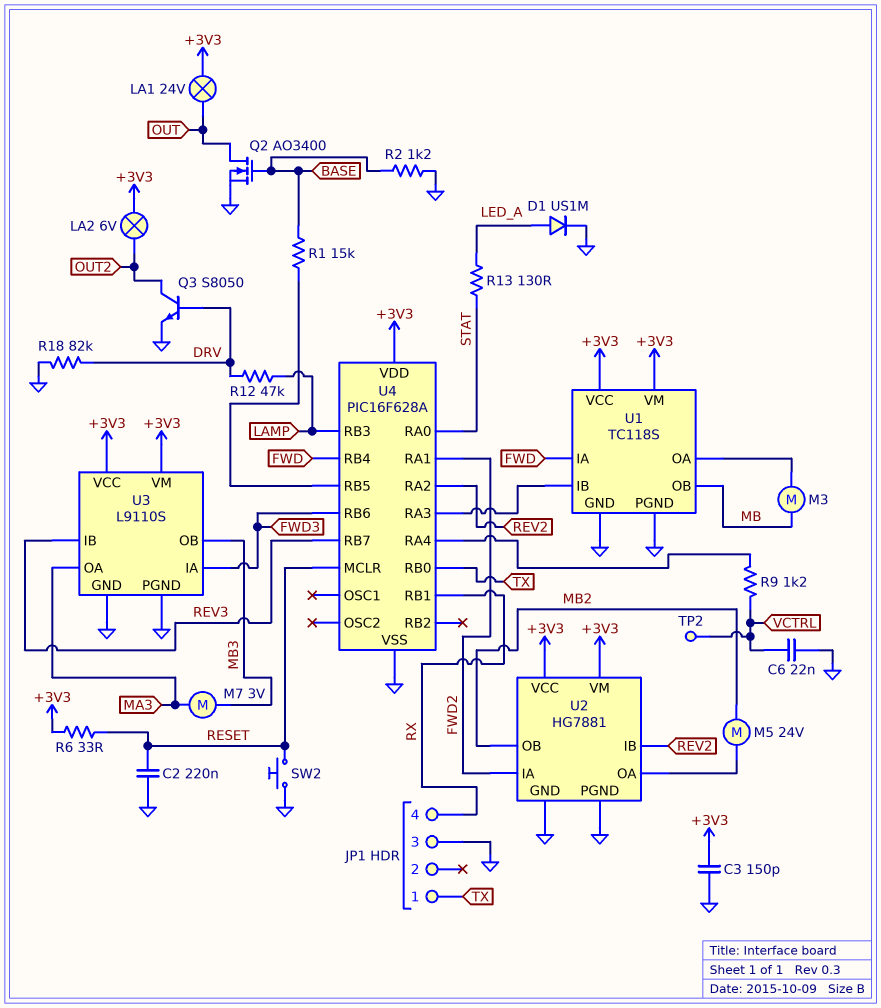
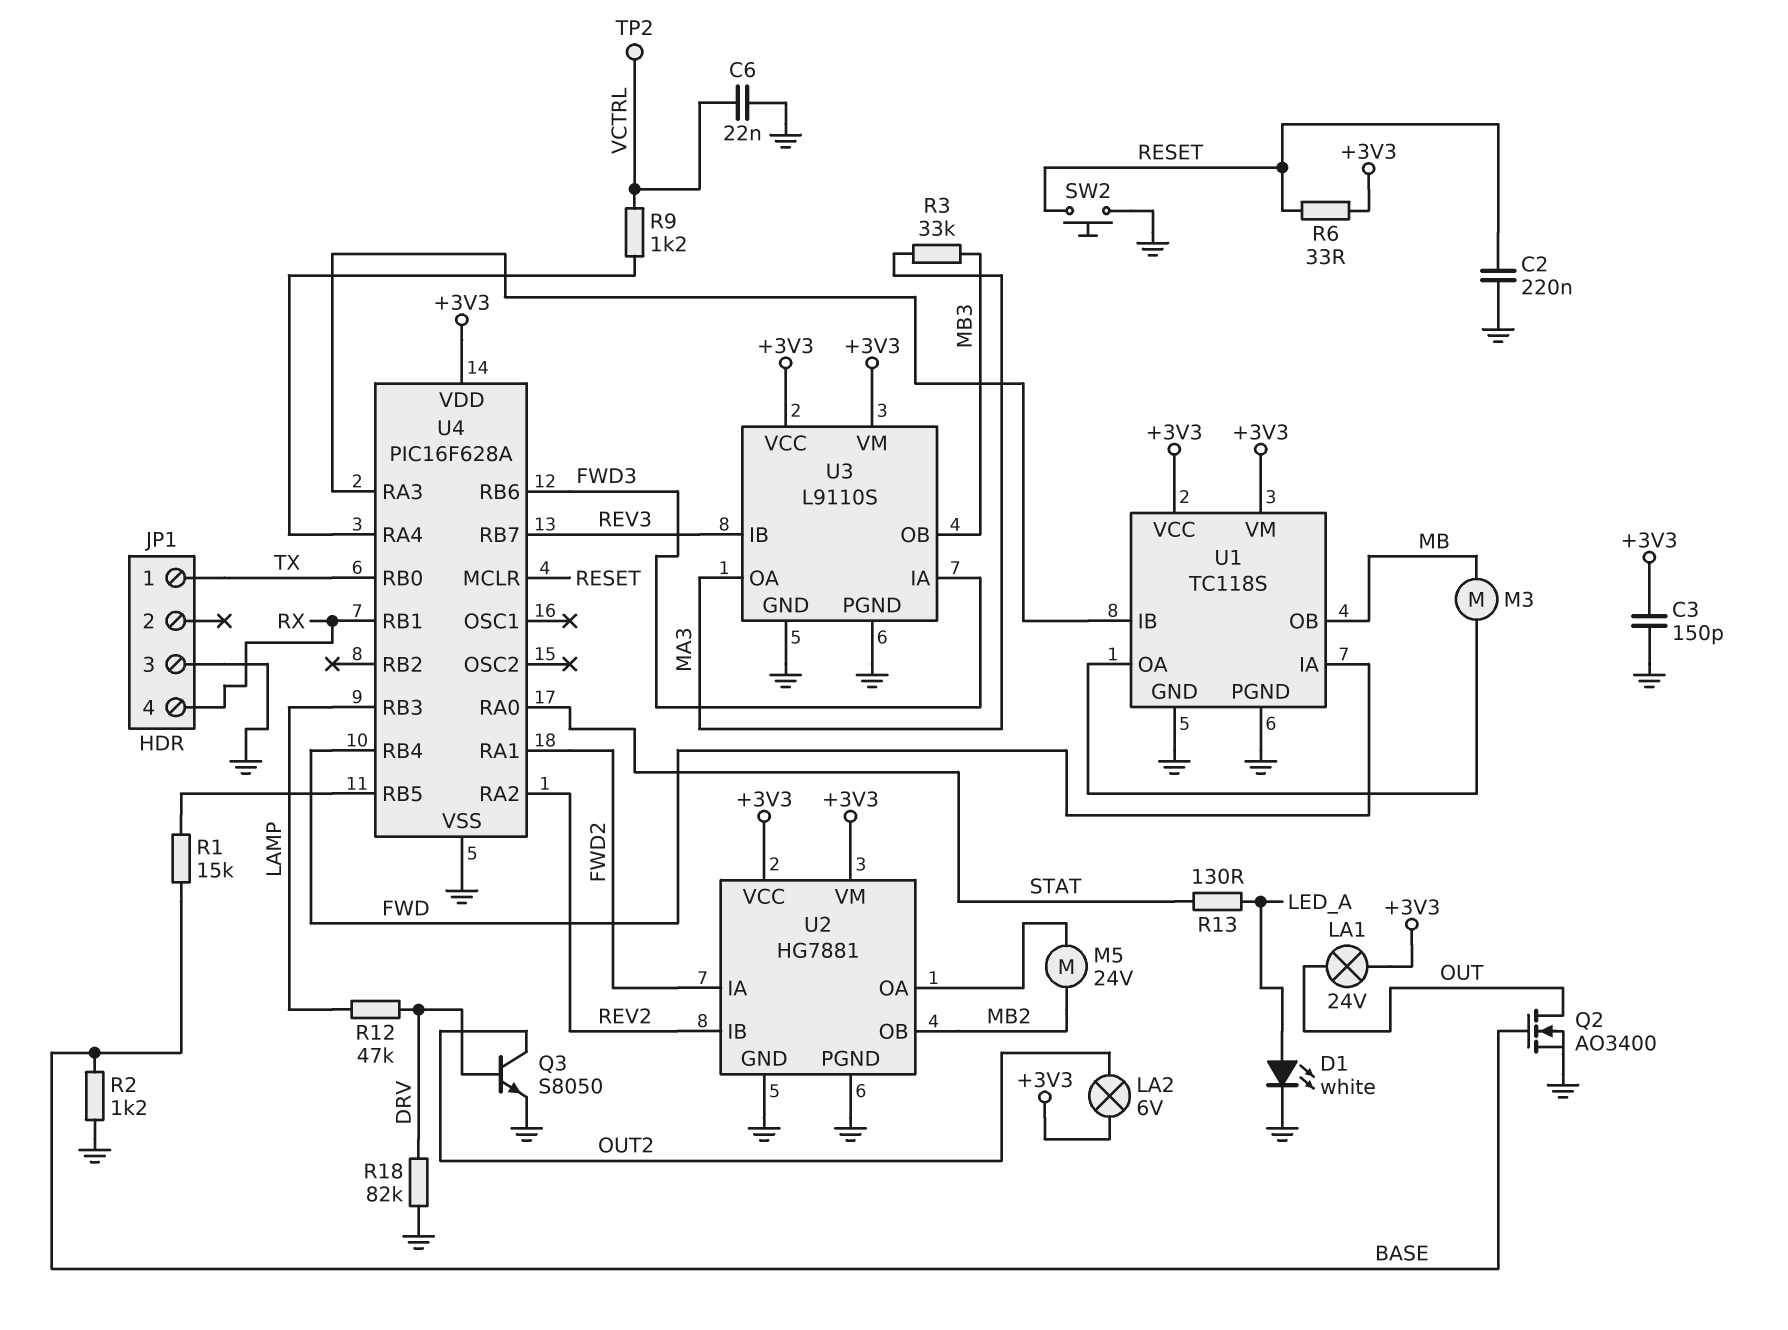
D1: diode US1M (A LED_A, K GND) -> LED white (A LED_A, K GND)
M7: motor 3V (MA3, MB3) -> none
R3: none -> 33k (MA3, MB3)

